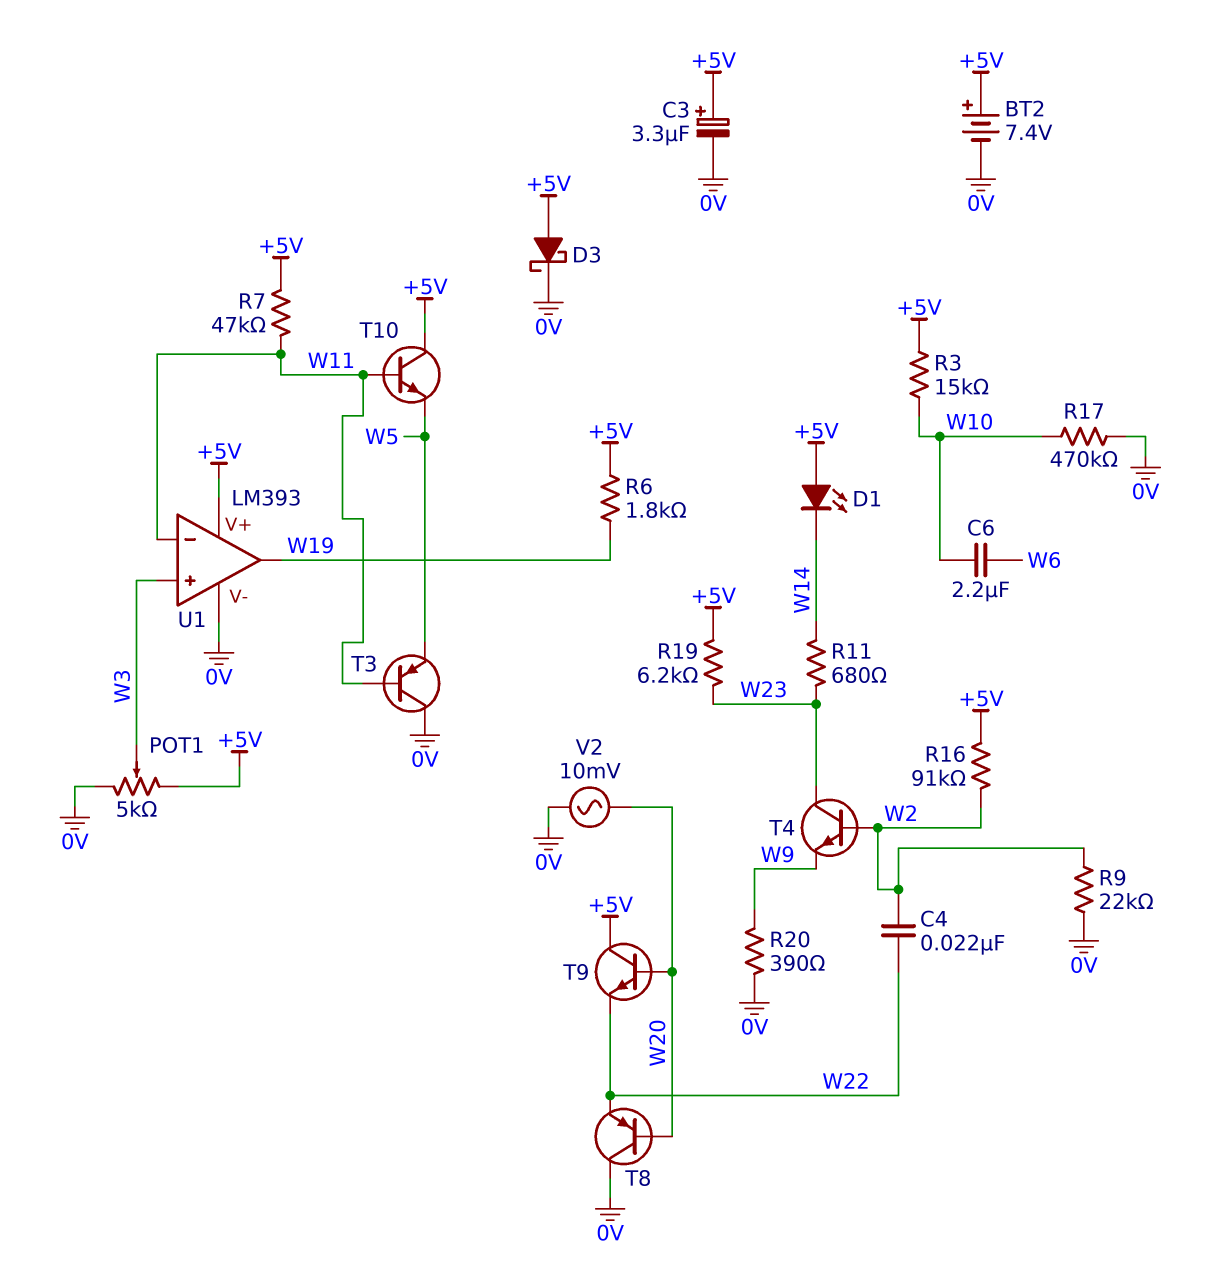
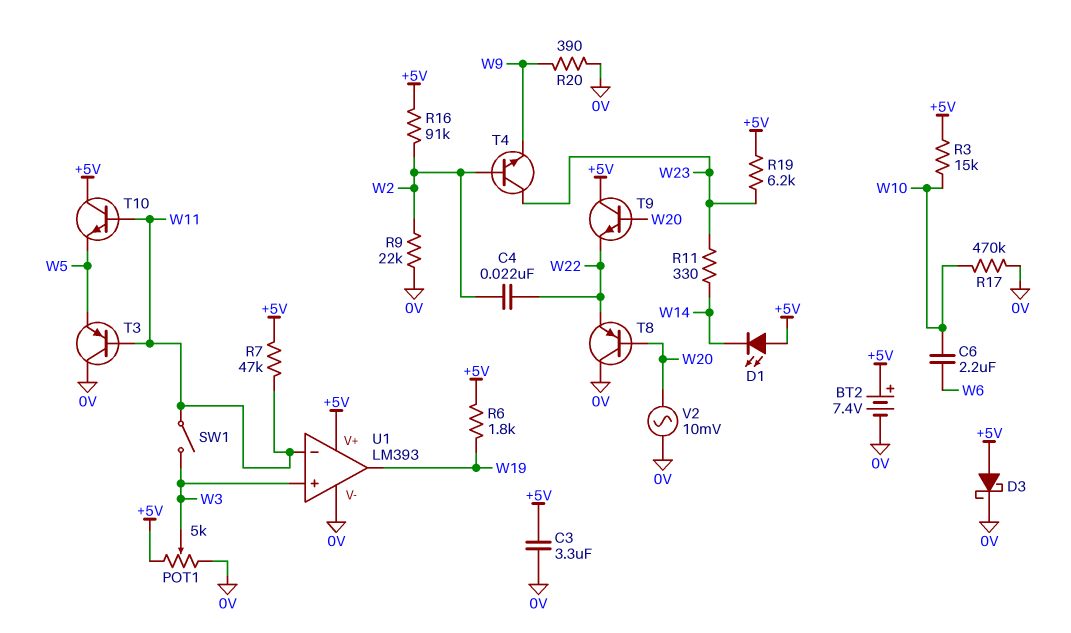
C3: 3.3uF (plus +5V, minus 0V) -> 3.3uF (+5V, 0V)
R11: 680 (W14, W23) -> 330 (W14, W23)
SW1: none -> switch (W3, W11)

